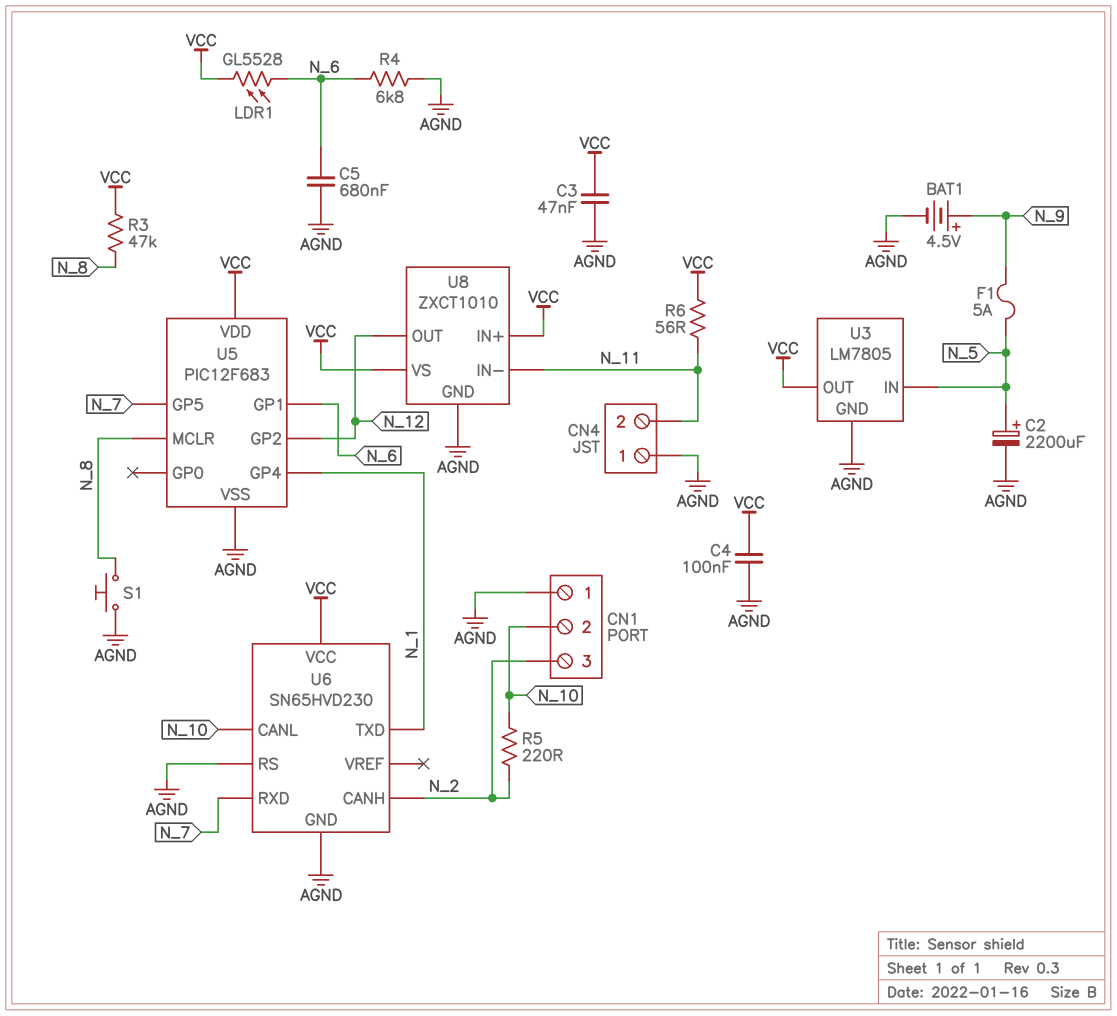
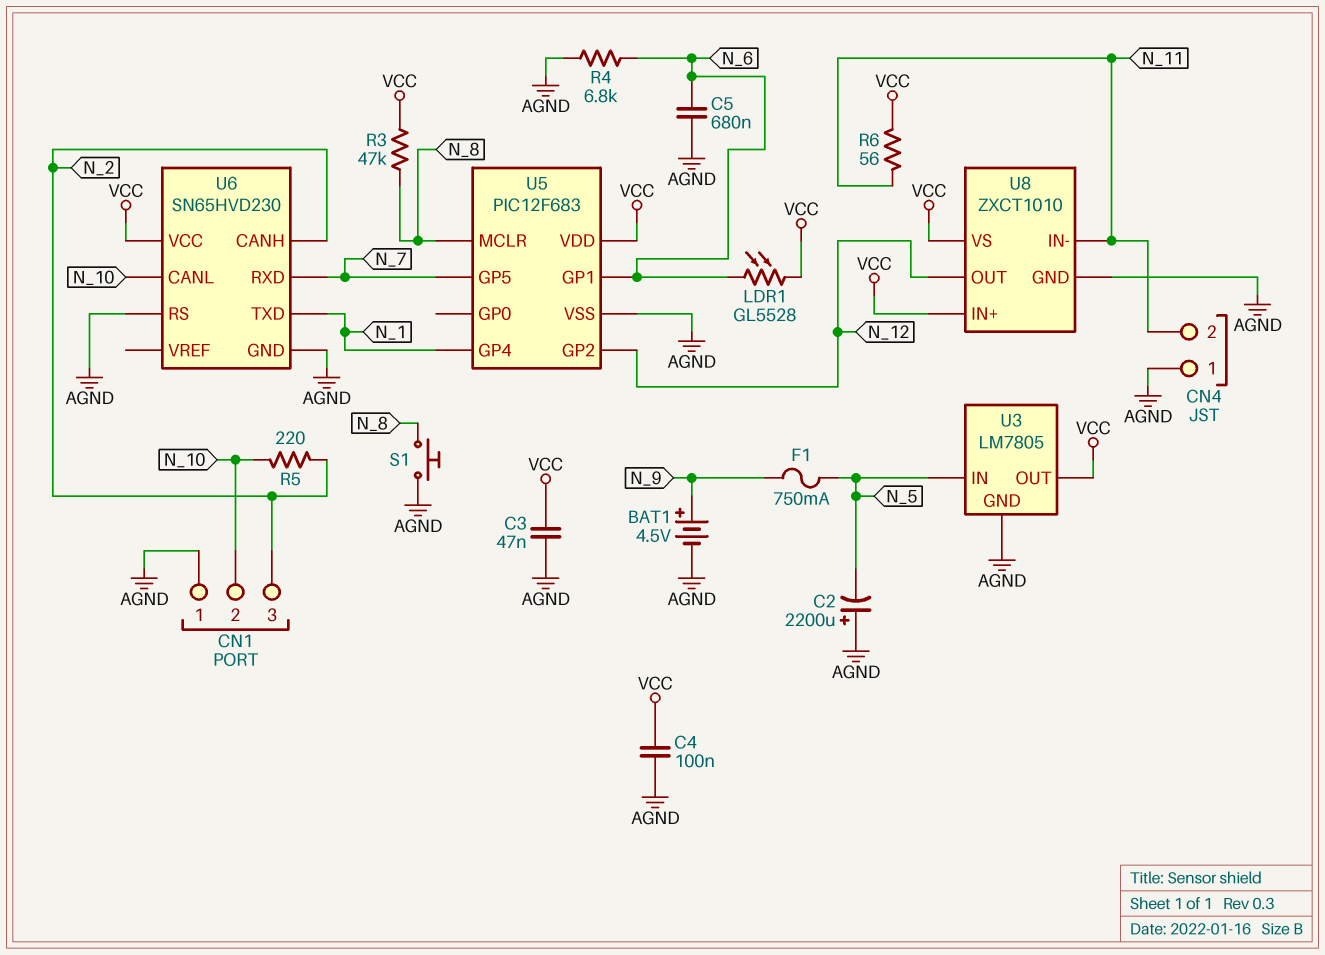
C2: 2200uF (plus N_5, minus AGND) -> 2200uF (plus AGND, minus N_5)
F1: 5A (N_5, N_9) -> 750mA (N_5, N_9)

